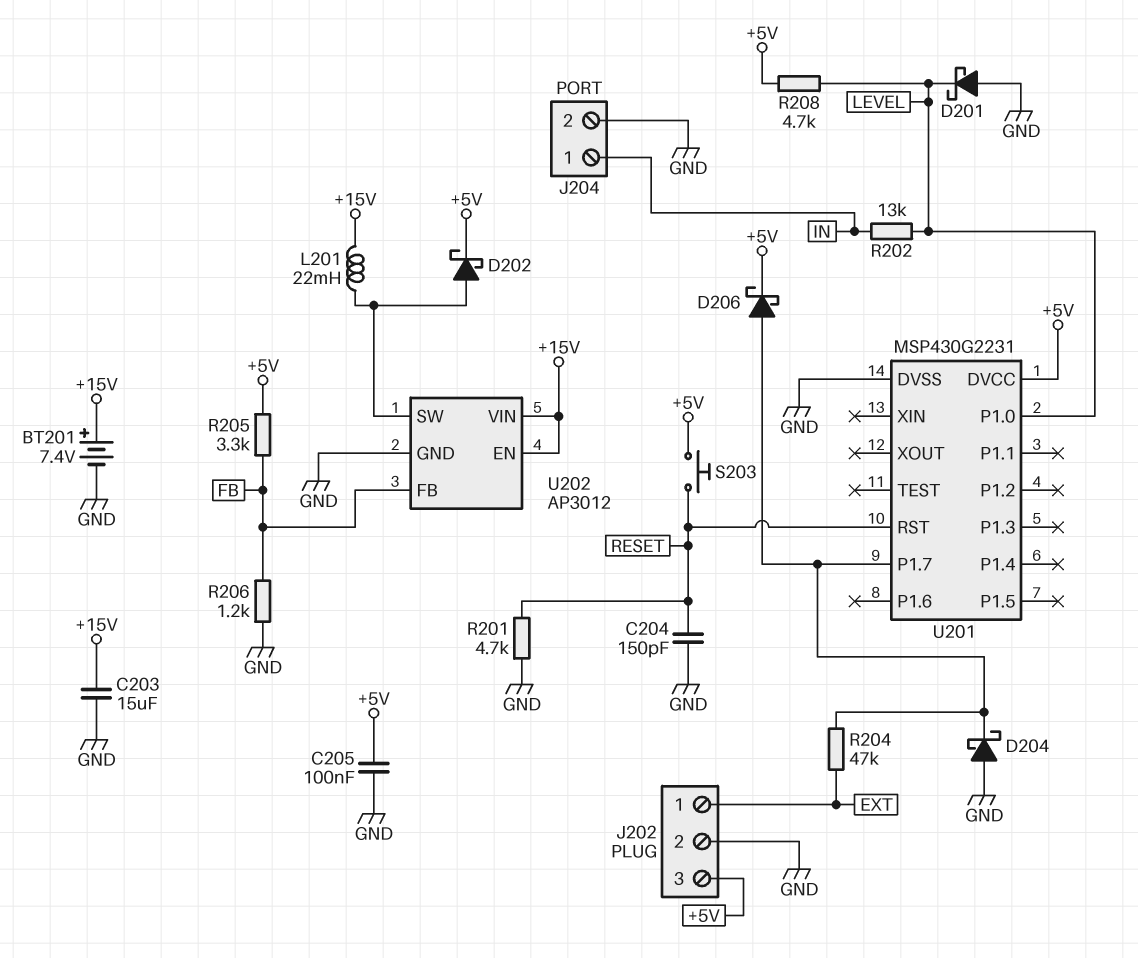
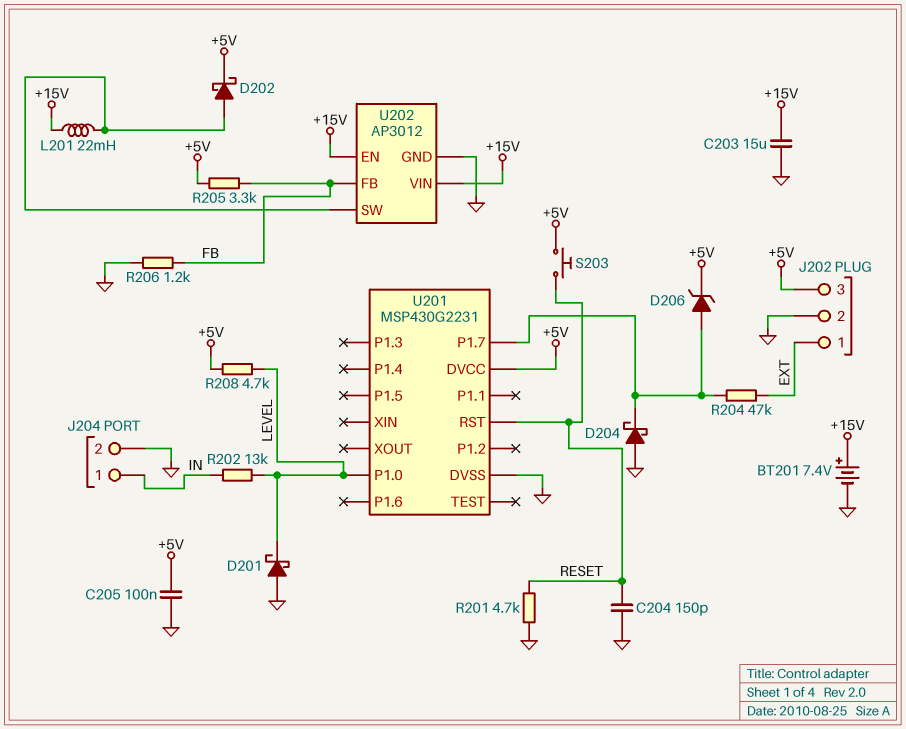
D206: schottky (A U201/P1.7, K +5V) -> zener (A U201/P1.7, K +5V)

